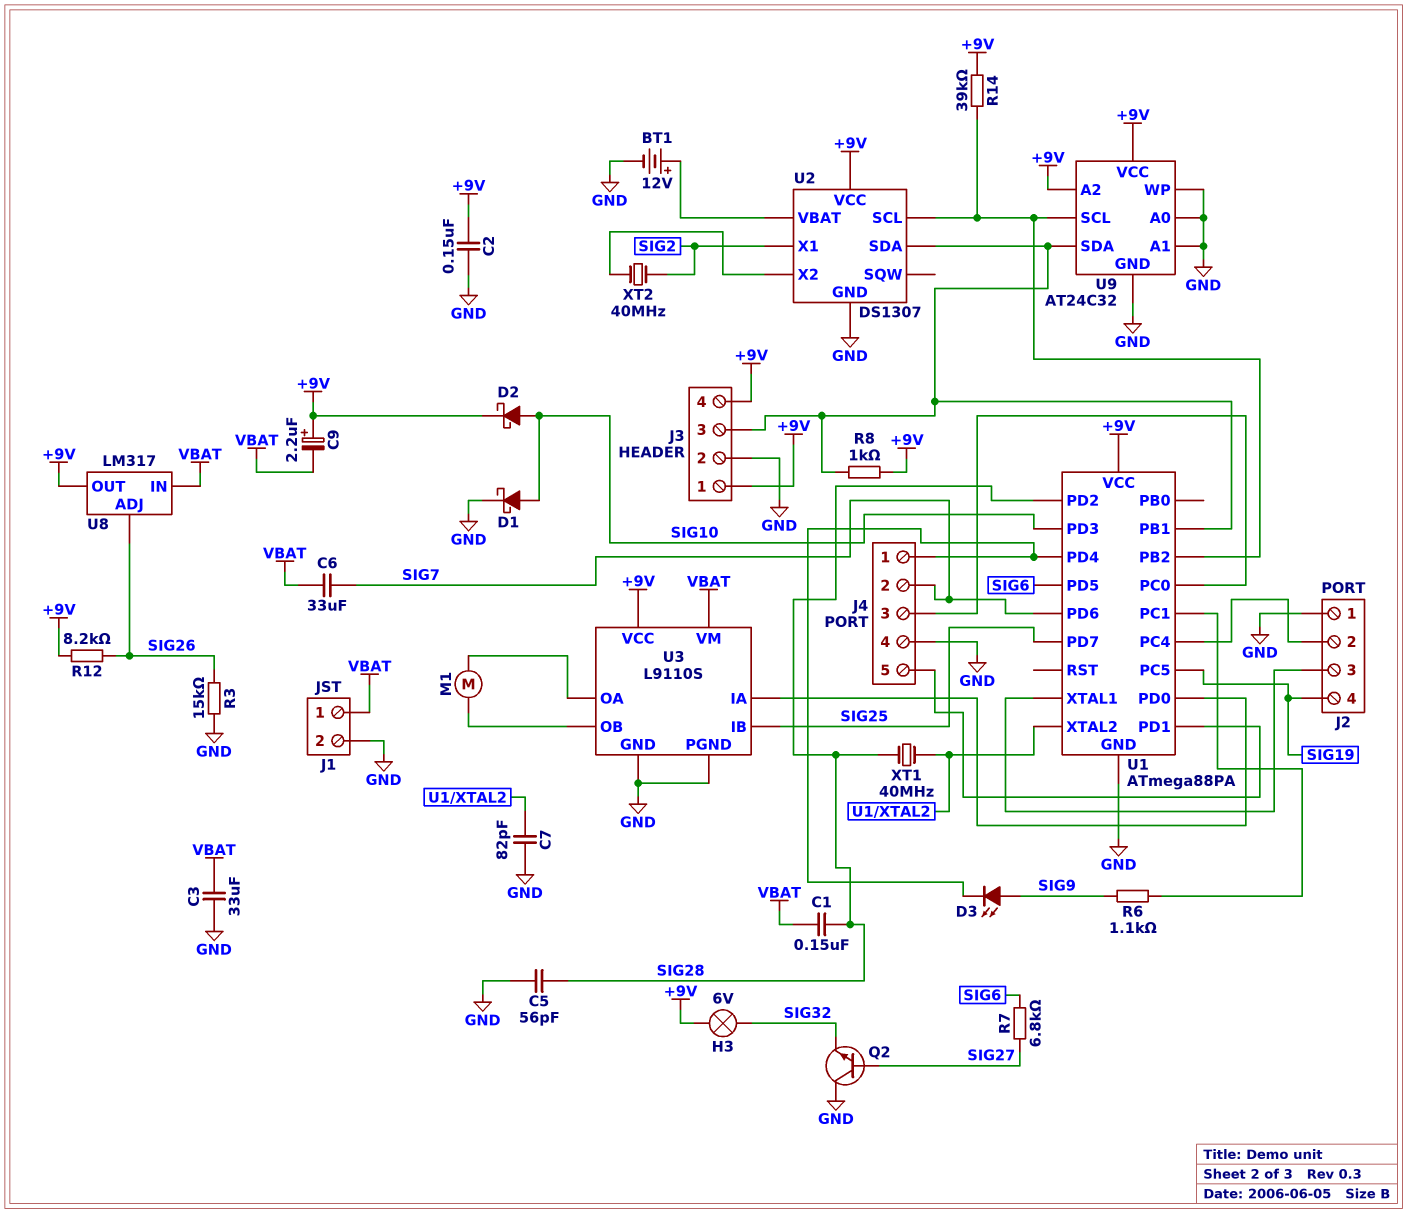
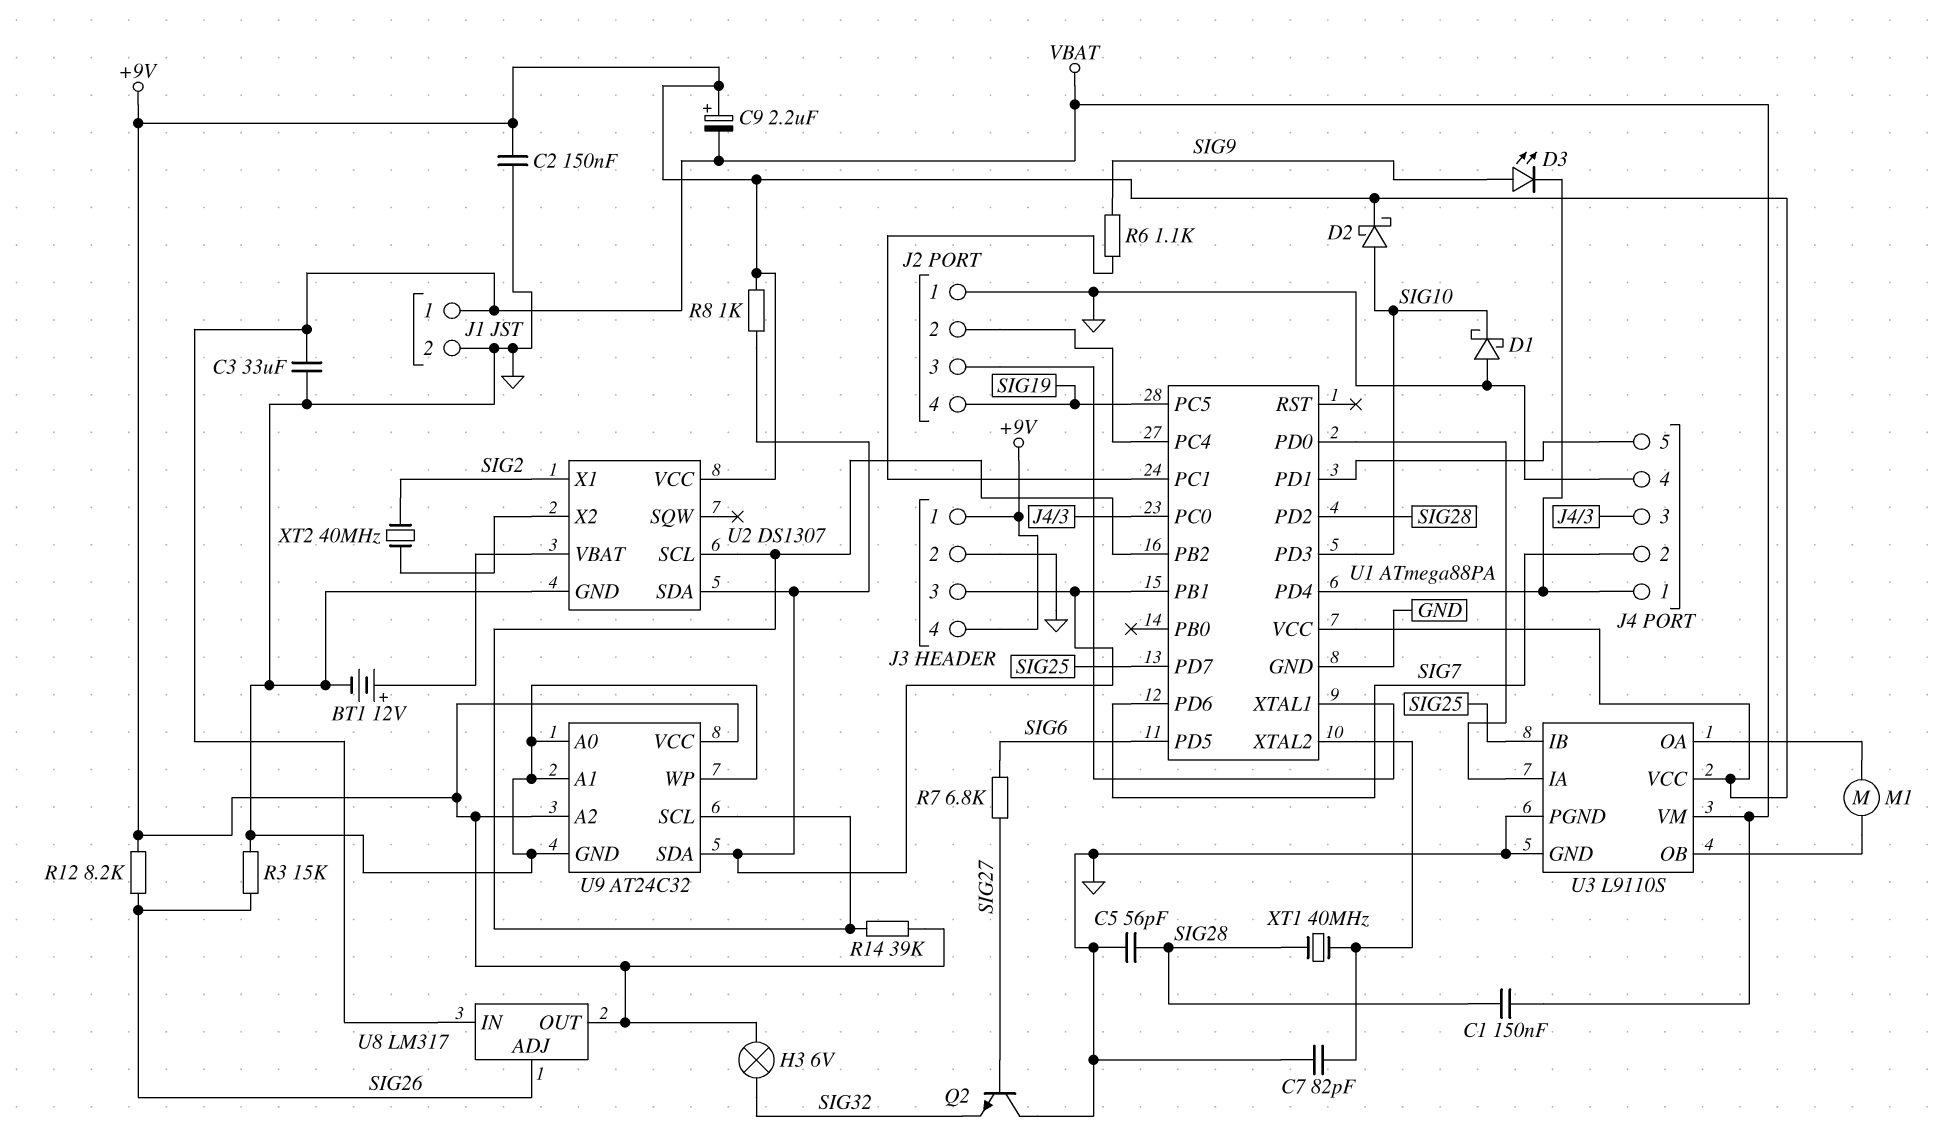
C6: 33uF (SIG7, VBAT) -> none
D1: schottky (A SIG10, K GND) -> schottky (A GND, K SIG10)

